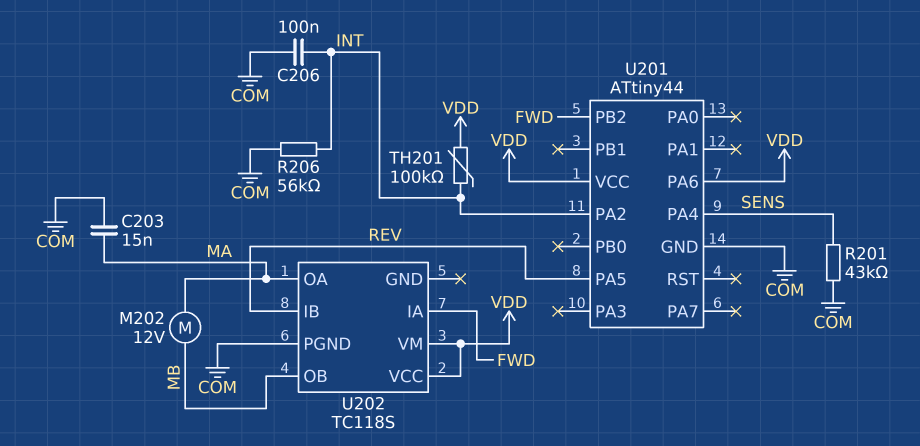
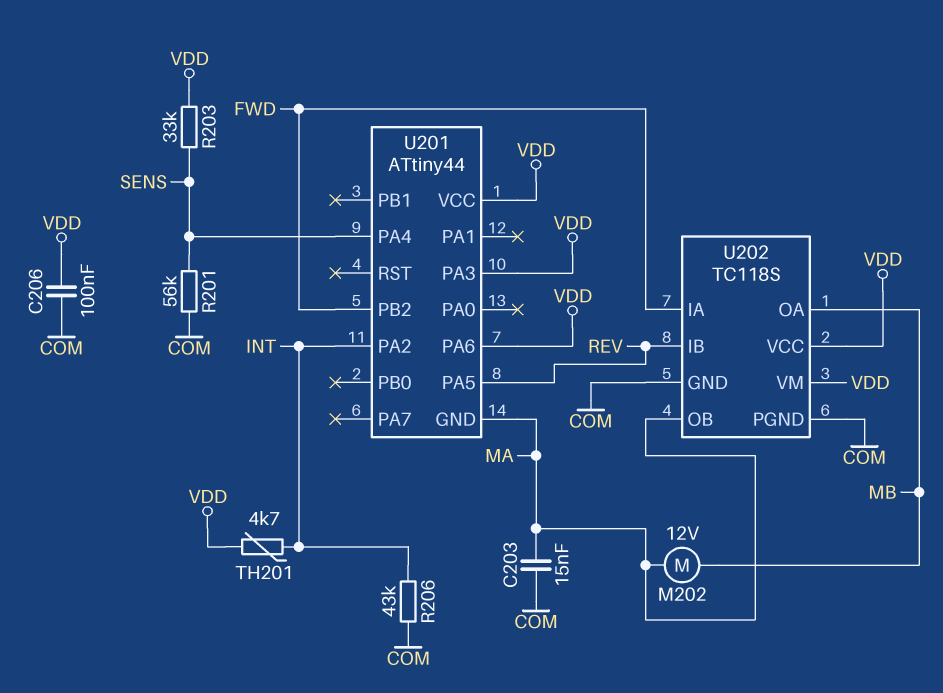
C206: 100nF (COM, INT) -> 100nF (COM, VDD)
R201: 43k (COM, SENS) -> 56k (COM, SENS)
R203: none -> 33k (SENS, VDD)
R206: 56k (COM, INT) -> 43k (COM, INT)
TH201: 100k (INT, VDD) -> 4.7k (INT, VDD)
U201 pin GND: COM -> MA
U201 pin PA3: none -> VDD
U202 pin GND: none -> COM
U202 pin OA: MA -> MB
U202 pin OB: MB -> MA

